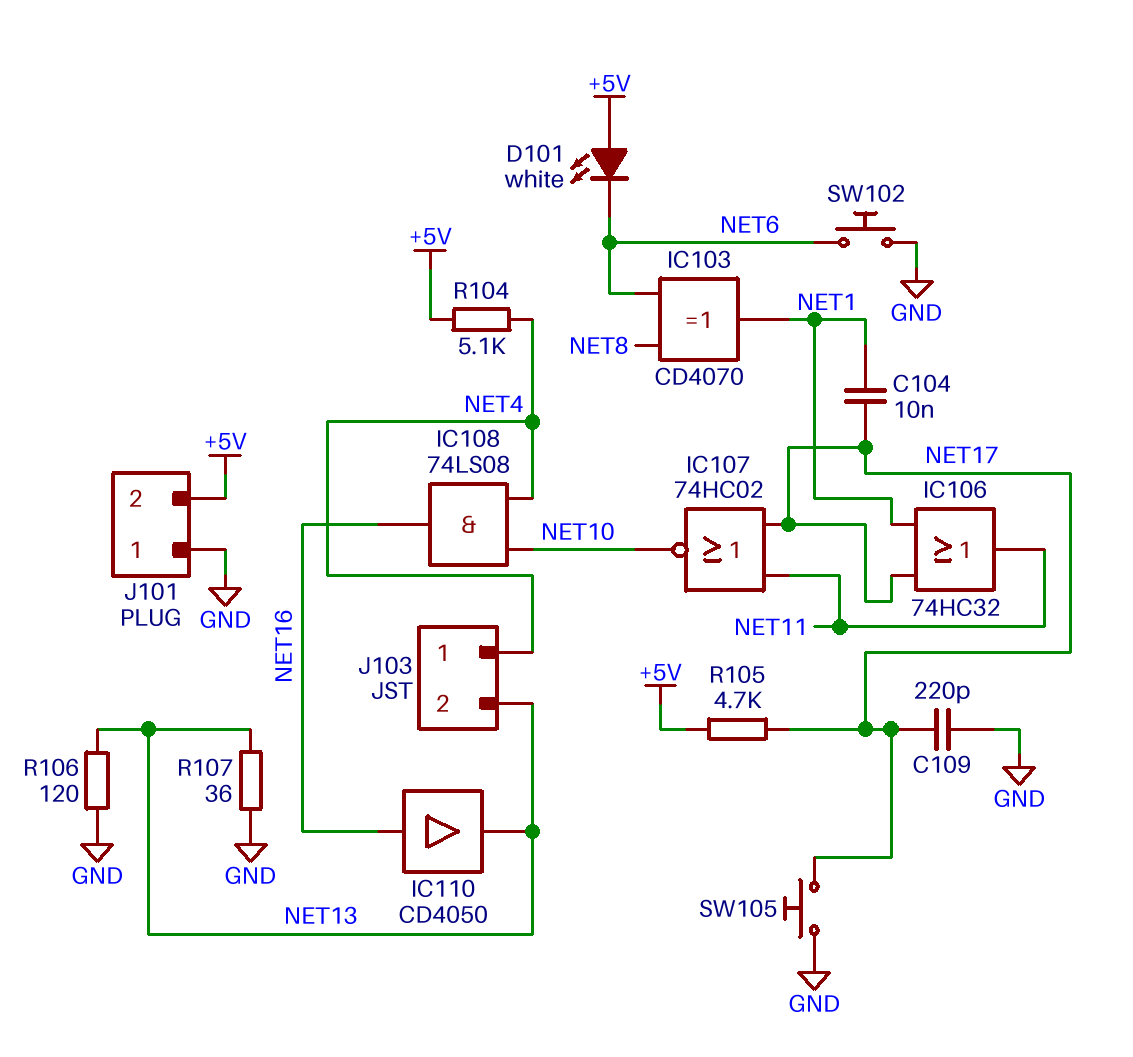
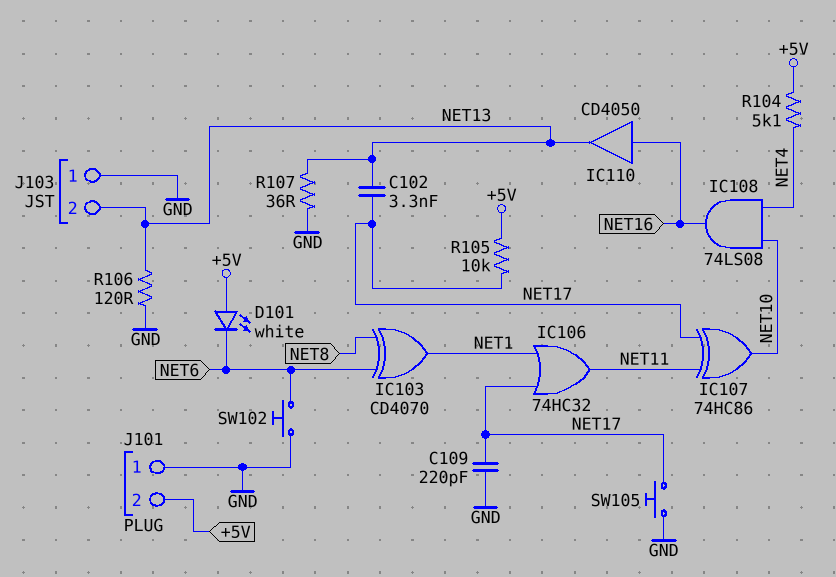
C102: none -> 3.3nF (NET13, NET17)
C104: 10nF (NET1, NET17) -> none
IC107: NOR 74HC02 (in NET11, in NET17, out NET10) -> XOR 74HC86 (in NET11, in NET17, out NET10)
J103 pin 1: NET4 -> GND
R105: 4.7k (+5V, NET17) -> 10k (+5V, NET17)

